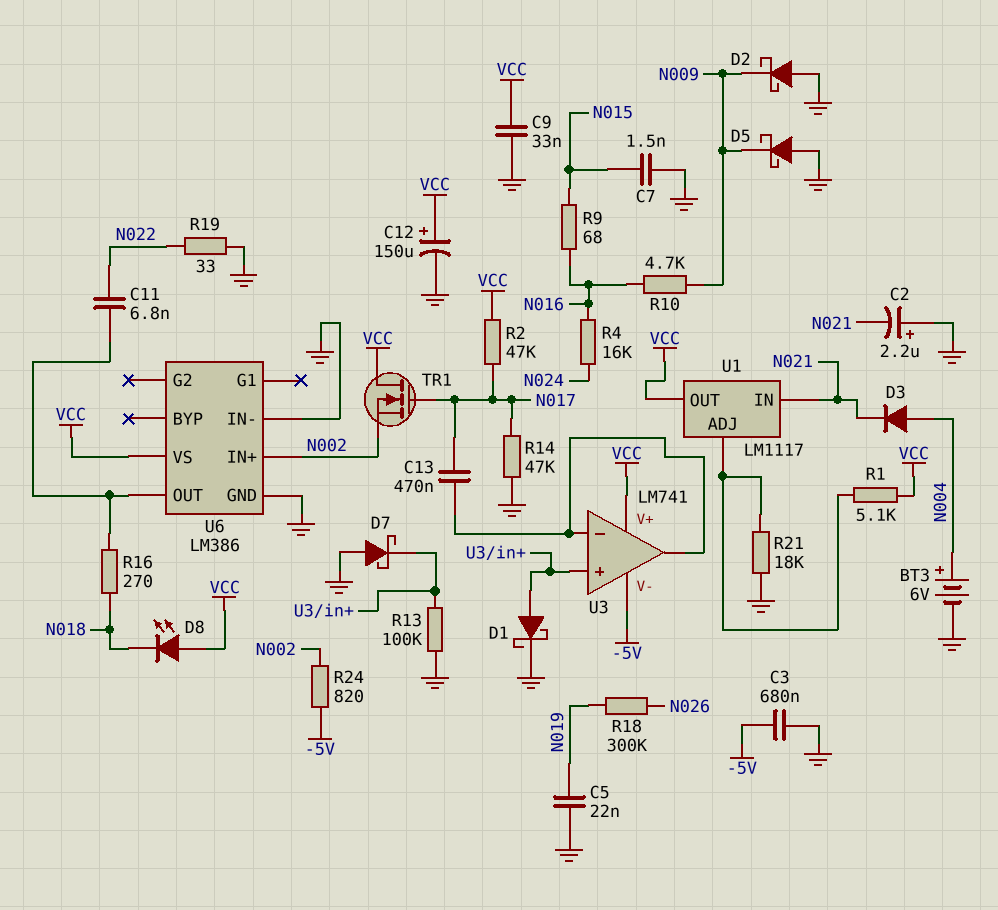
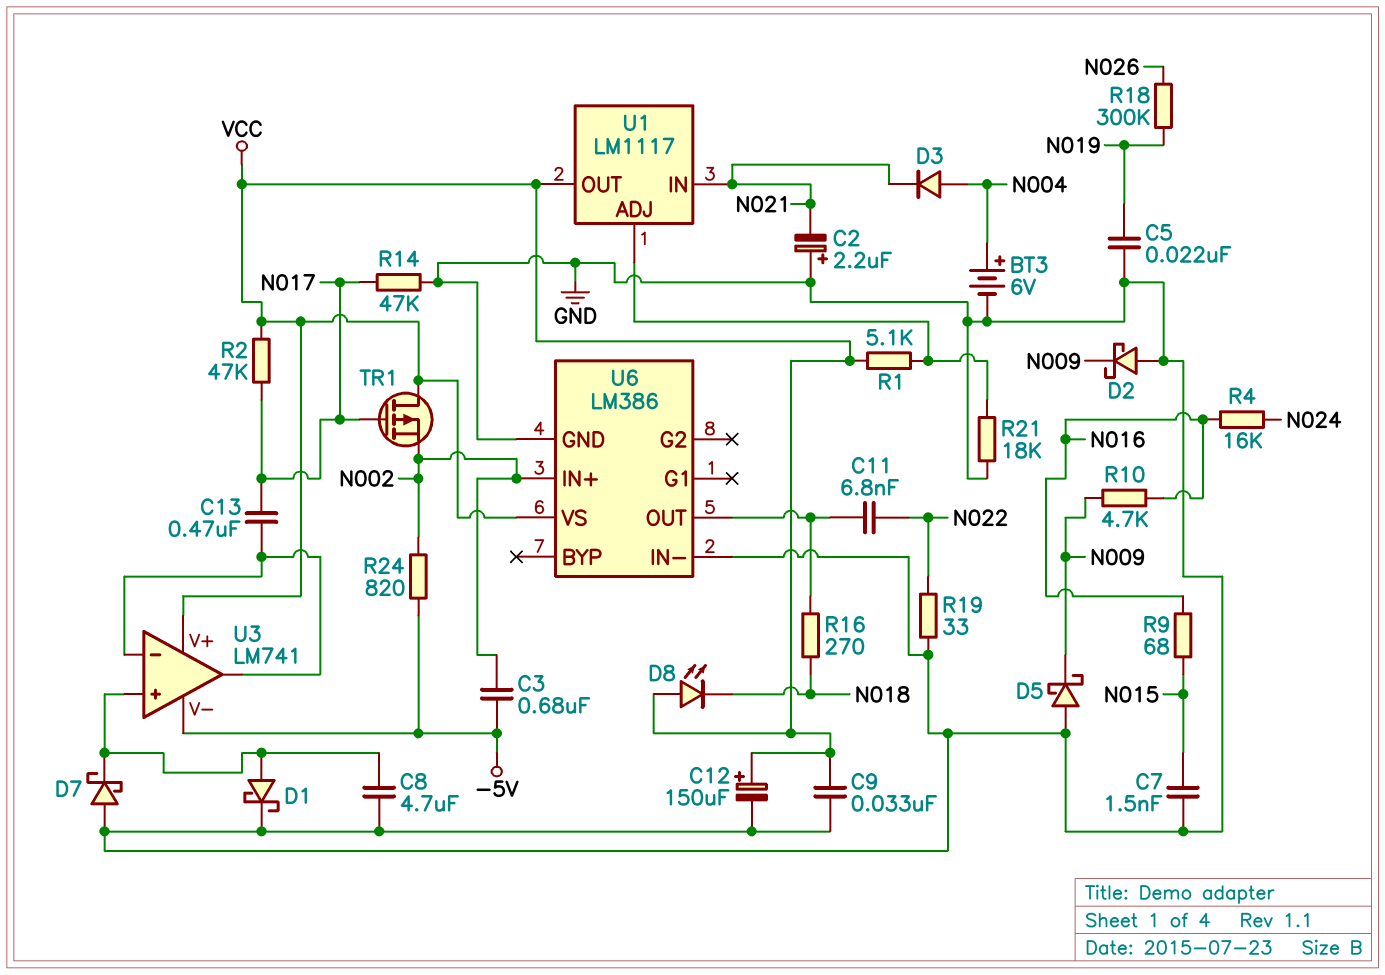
C3: 680nF (-5V, GND) -> 680nF (-5V, N002)
C8: none -> 4.7uF (GND, U3/in+)
R13: 100k (GND, U3/in+) -> none
TR1: NMOS (G N017, D VCC, S N002) -> PMOS (G N017, D VCC, S N002)

